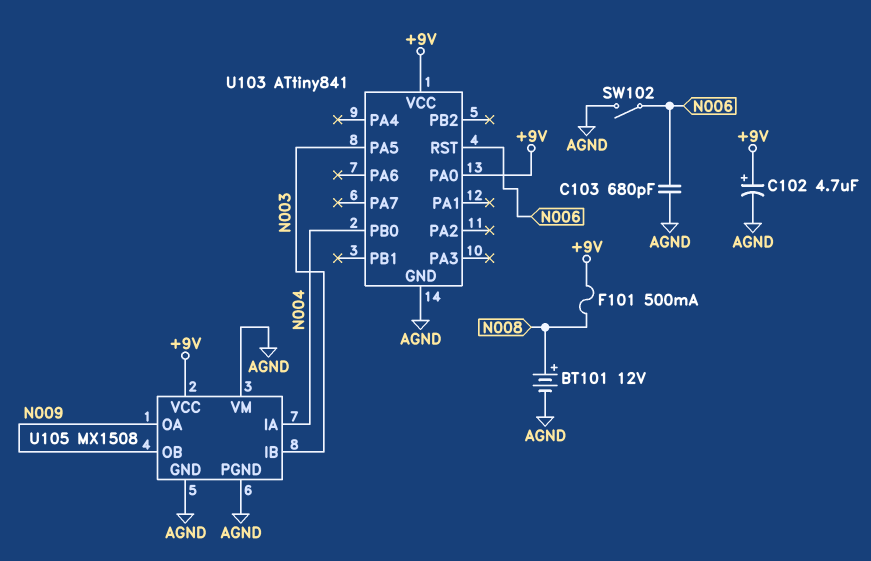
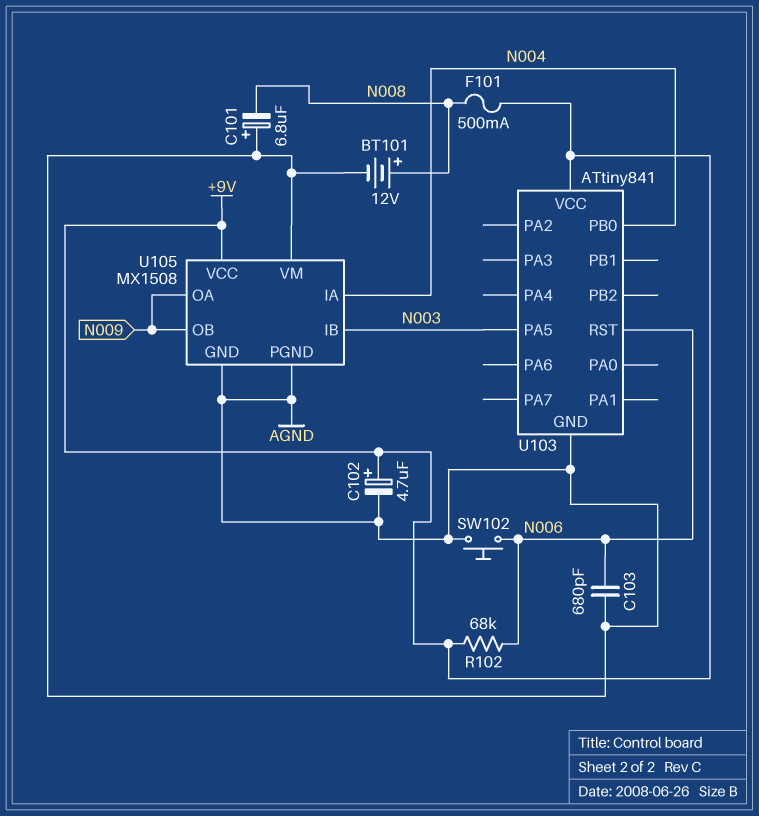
C101: none -> 6.8uF (plus AGND, minus N008)
R102: none -> 68k (+9V, N006)
SW102: switch (AGND, N006) -> button (AGND, N006)
U103 pin PA0: +9V -> none

